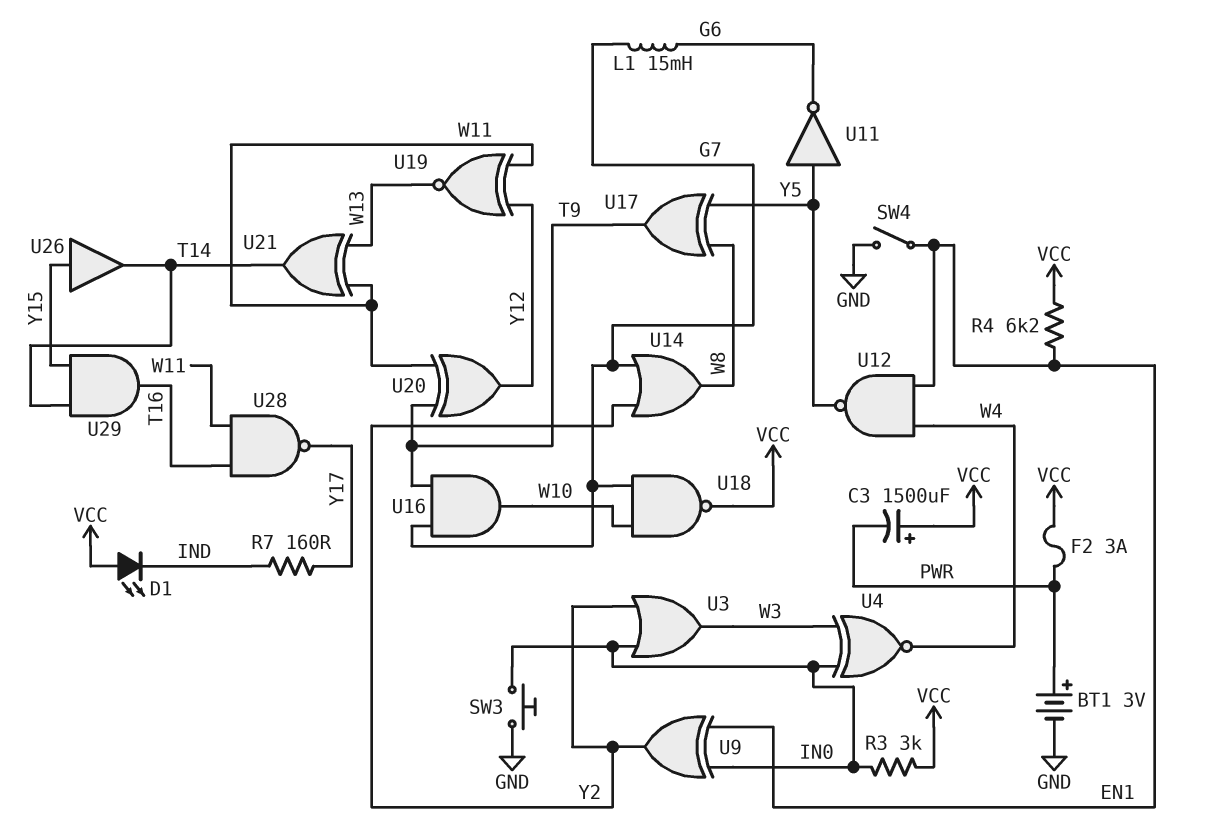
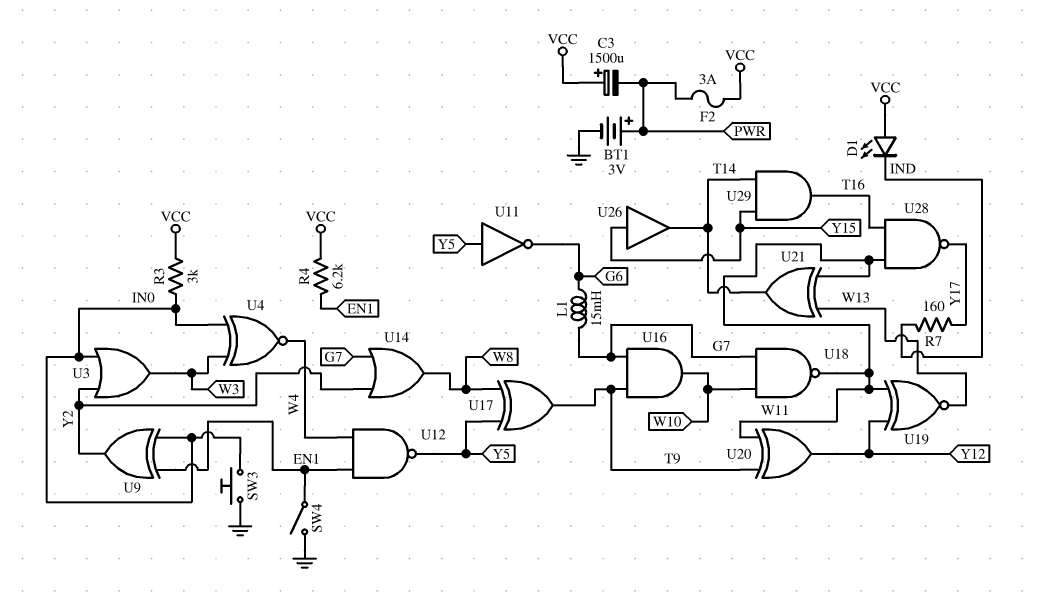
U18: NAND (in G7, in W10, out VCC) -> NAND (in G7, in W10, out W11)

